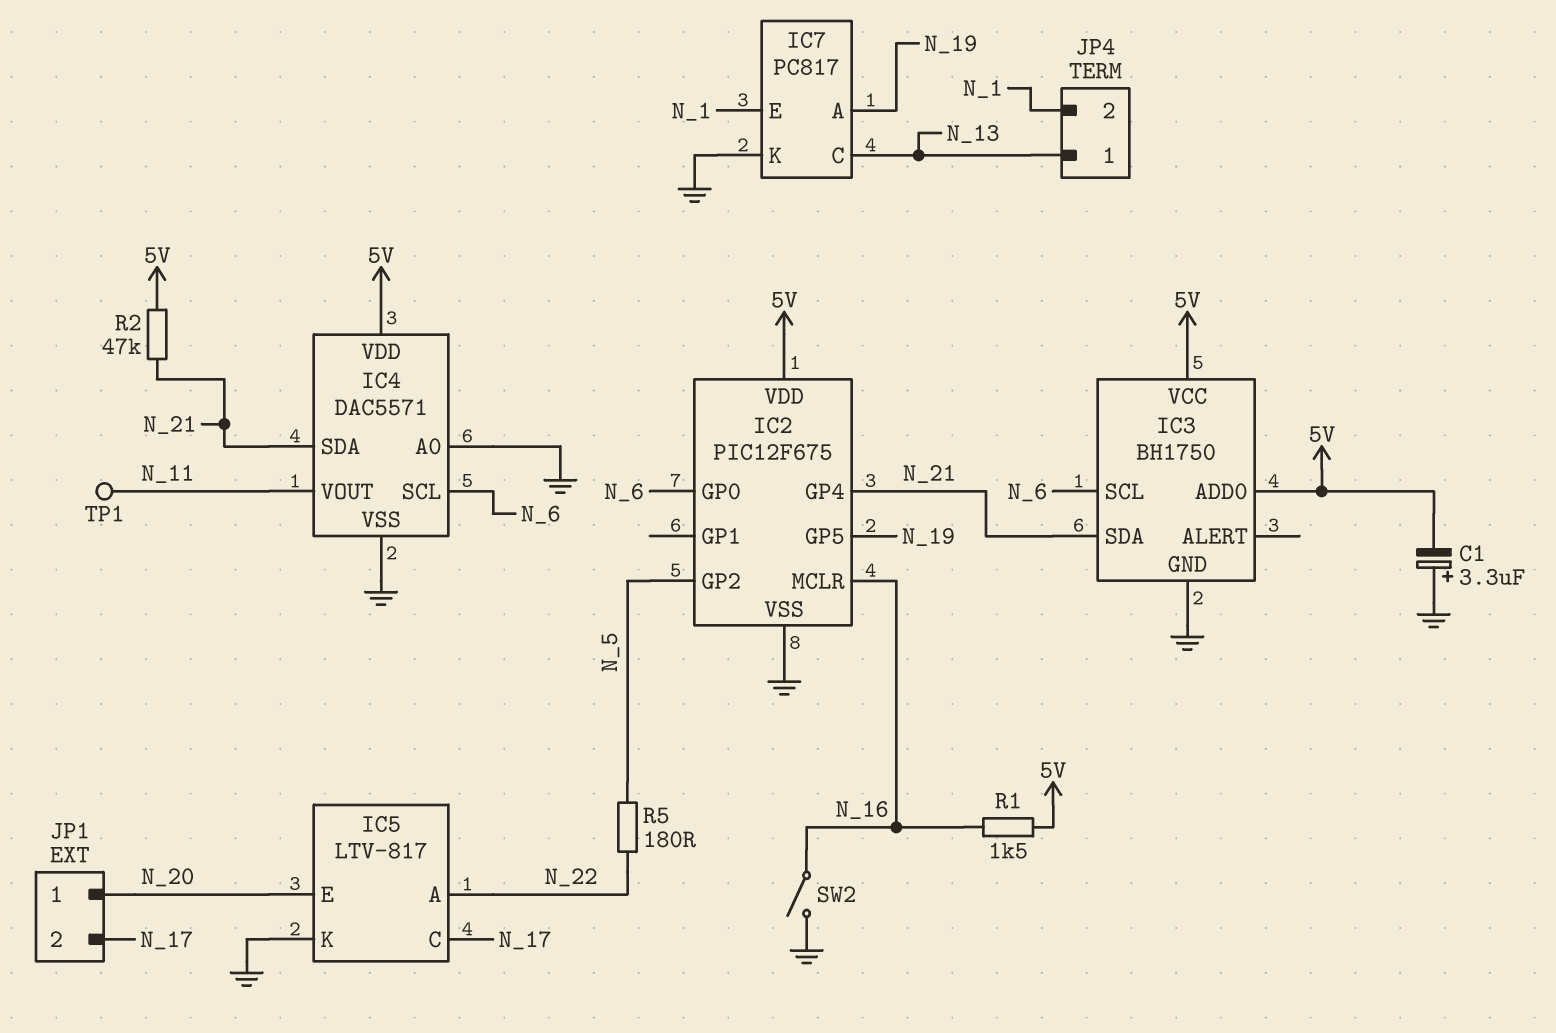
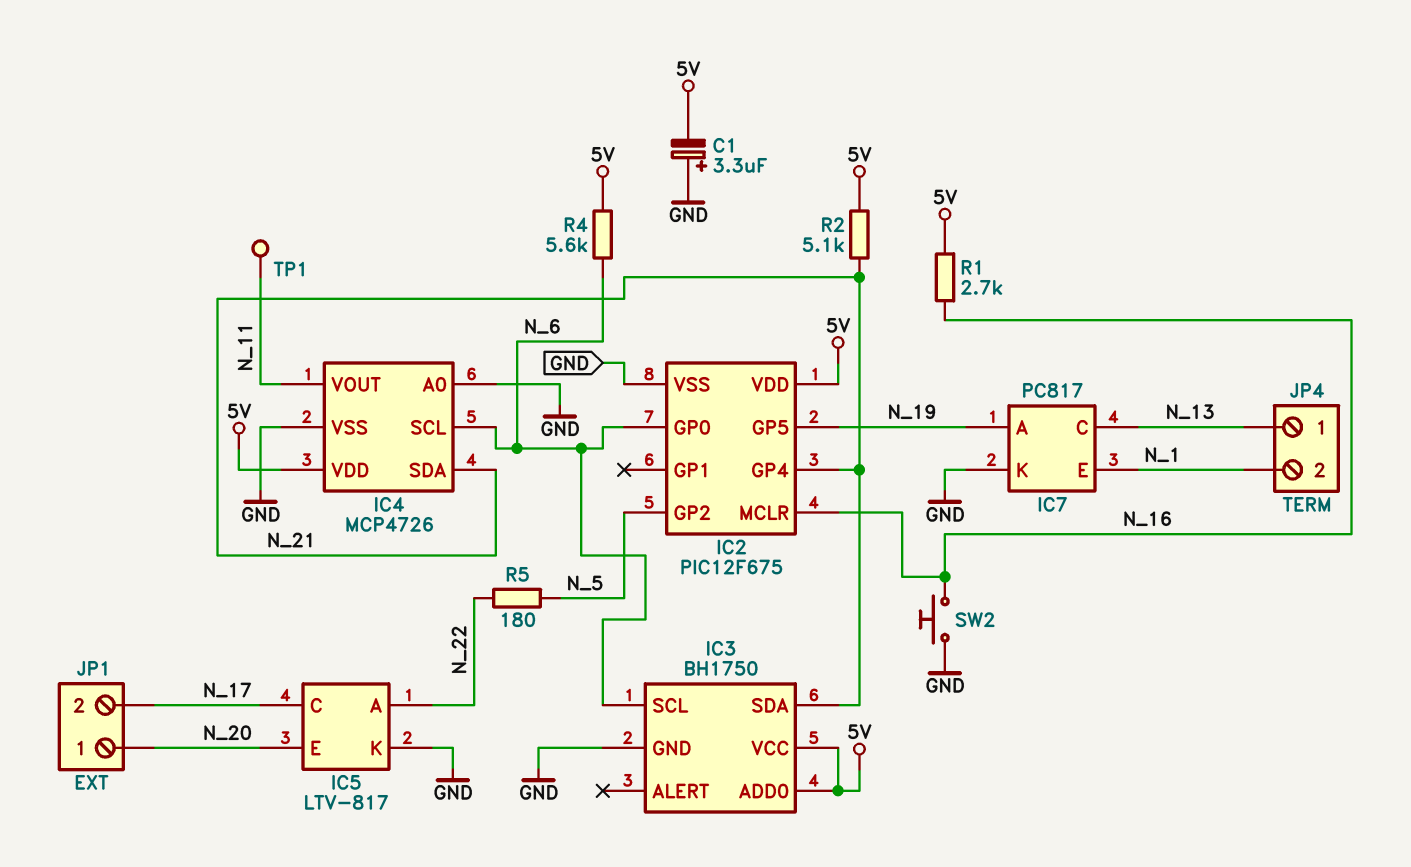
IC4: DAC5571 -> MCP4726
R1: 1.5k (5V, N_16) -> 2.7k (5V, N_16)
R2: 47k (5V, N_21) -> 5.1k (5V, N_21)
R4: none -> 5.6k (5V, N_6)
SW2: switch (GND, N_16) -> button (GND, N_16)

